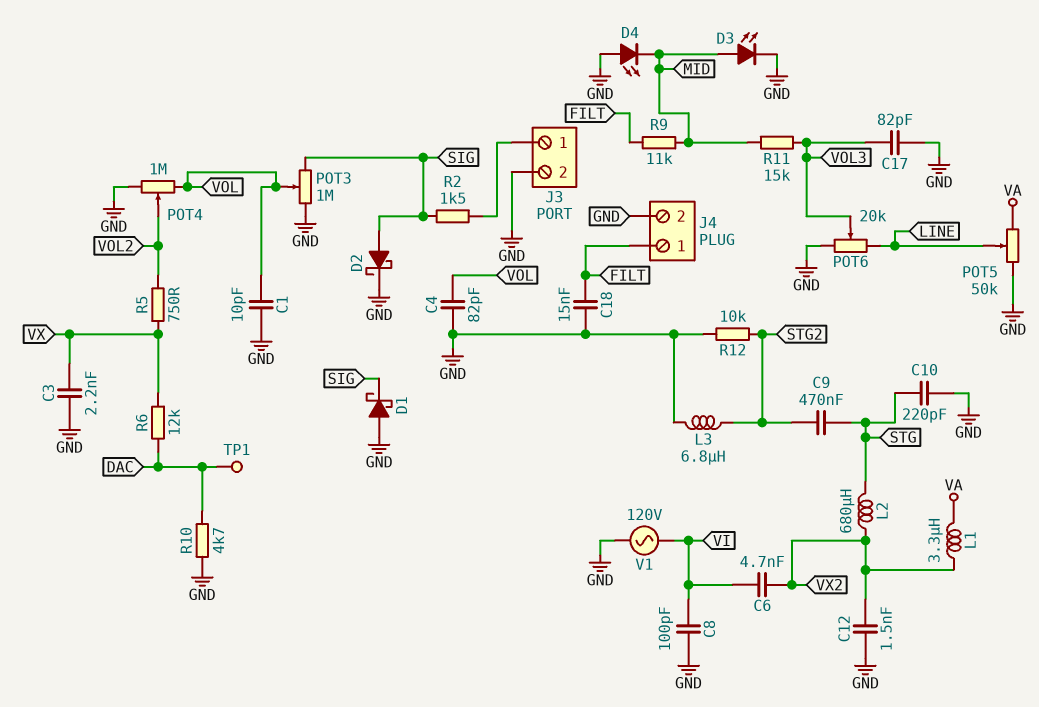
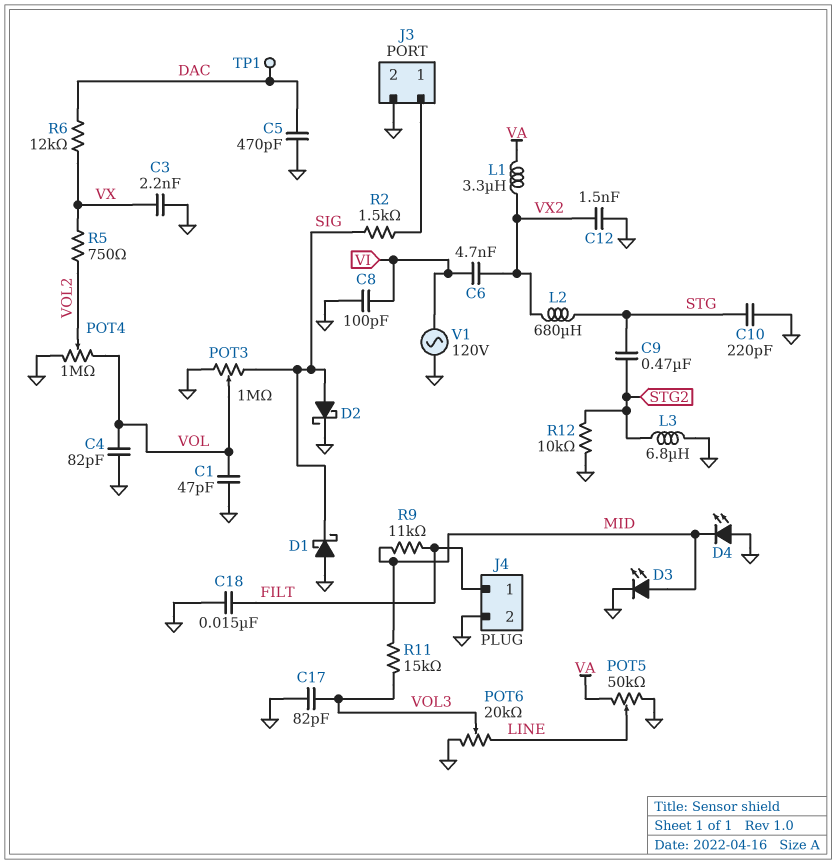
C1: 10pF (GND, VOL) -> 47pF (GND, VOL)
C5: none -> 470pF (DAC, GND)
R10: 4.7k (DAC, GND) -> none

